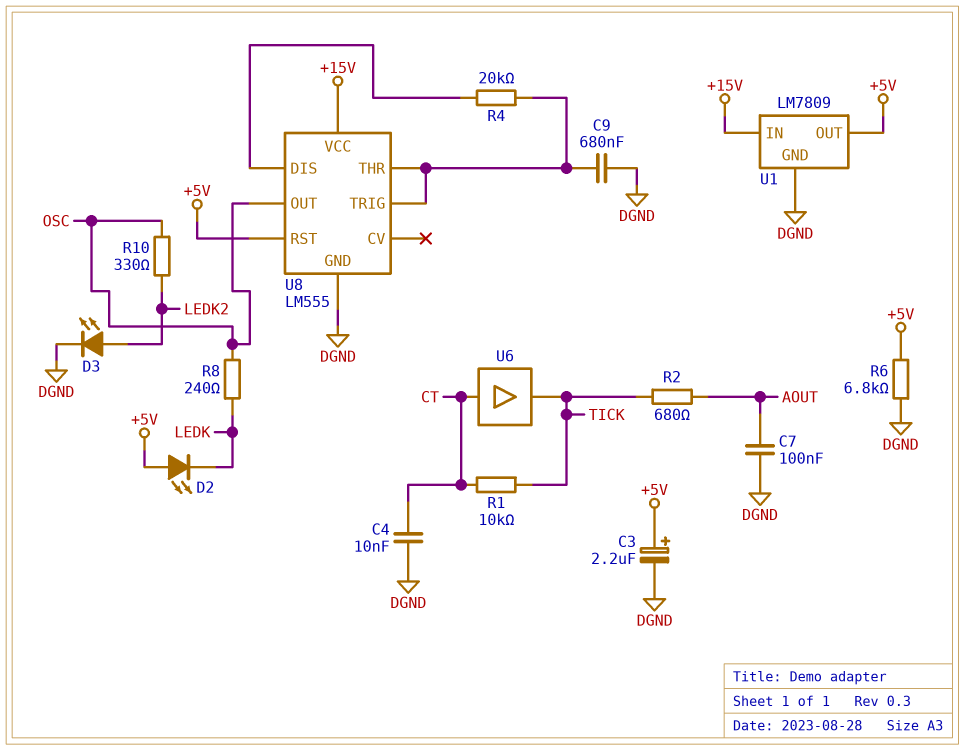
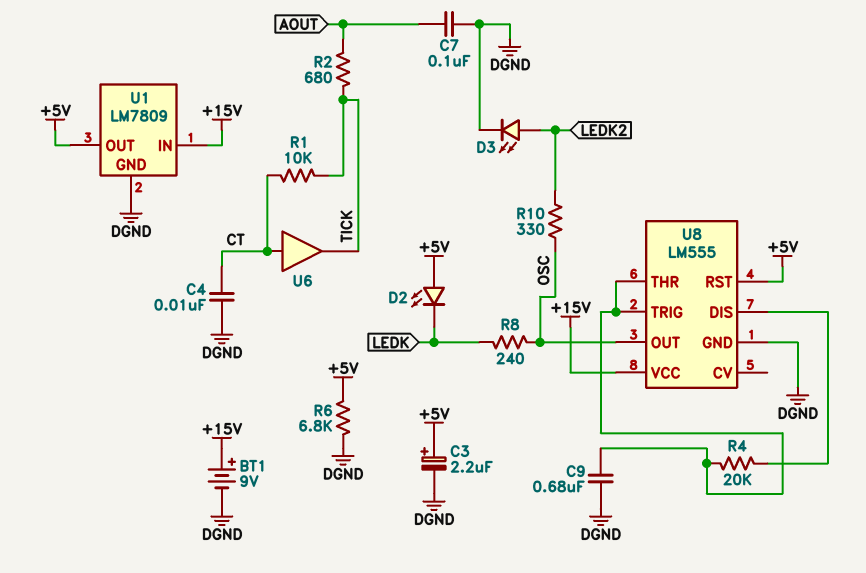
BT1: none -> 9V (plus +15V, minus DGND)

